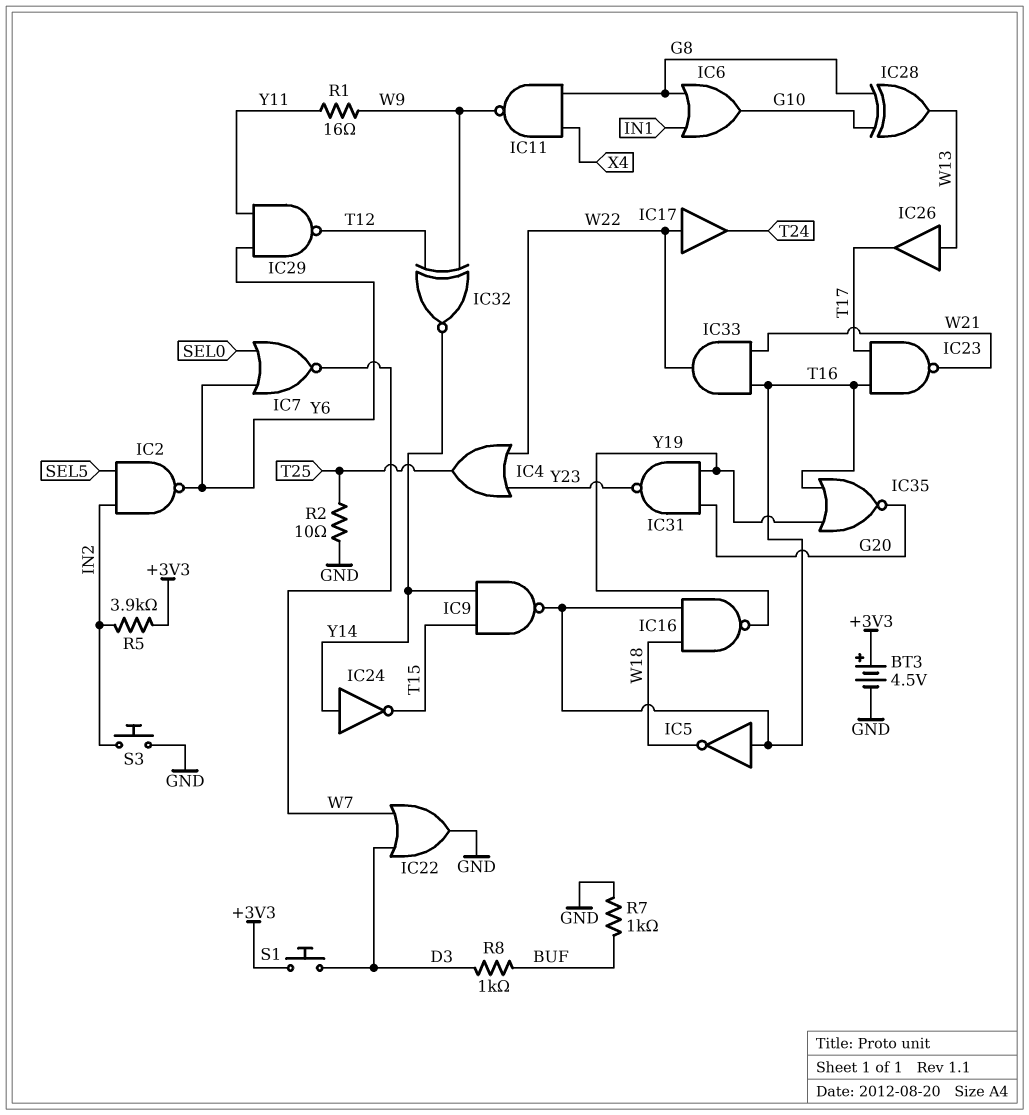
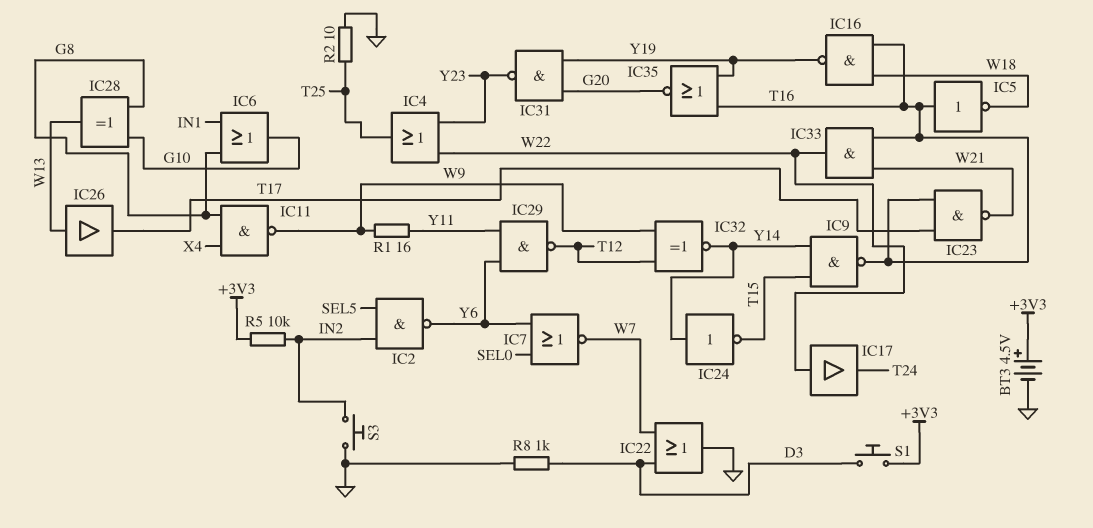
R5: 3.9k (+3V3, IN2) -> 10k (+3V3, IN2)
R7: 1k (BUF, GND) -> none
R8: 1k (BUF, D3) -> 1k (D3, GND)

